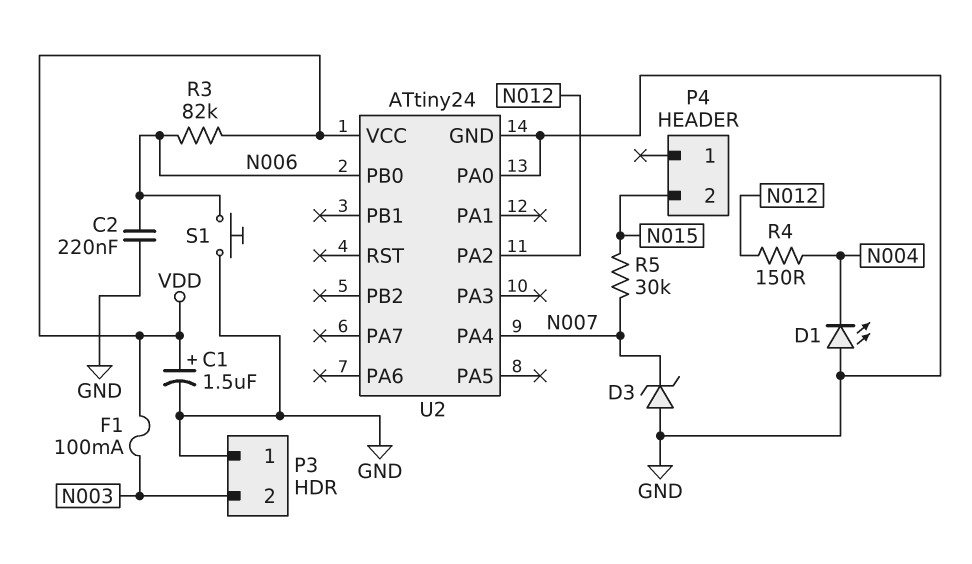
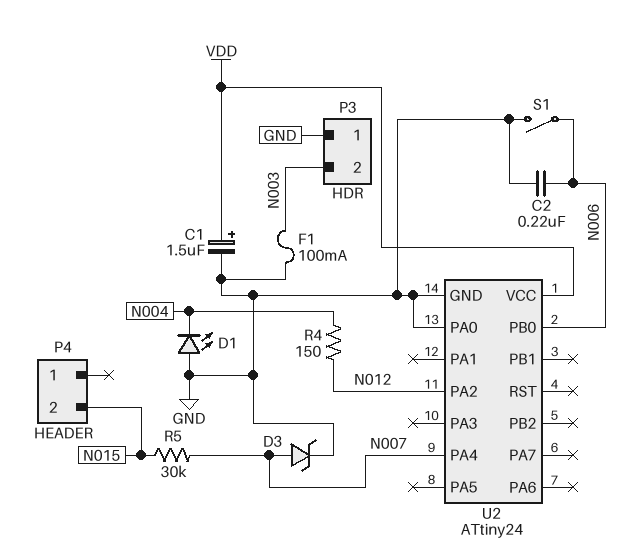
D3: zener (A GND, K N007) -> zener (A N007, K GND)
F1: 100mA (N003, VDD) -> 100mA (GND, N003)
R3: 82k (N006, VDD) -> none
S1: button (GND, N006) -> switch (GND, N006)

